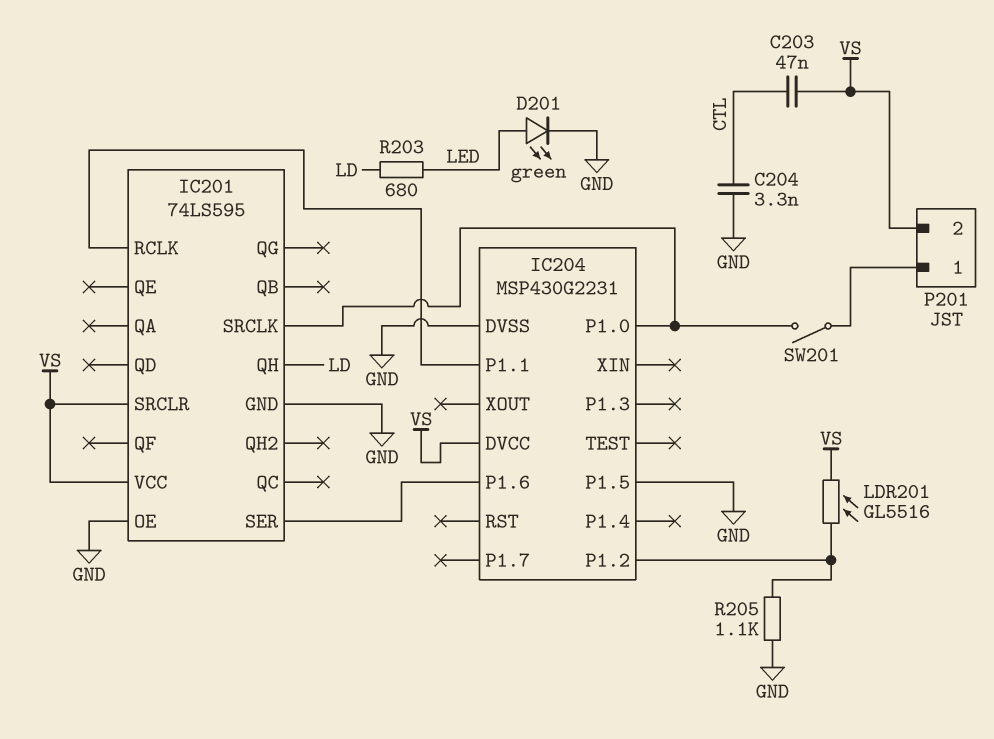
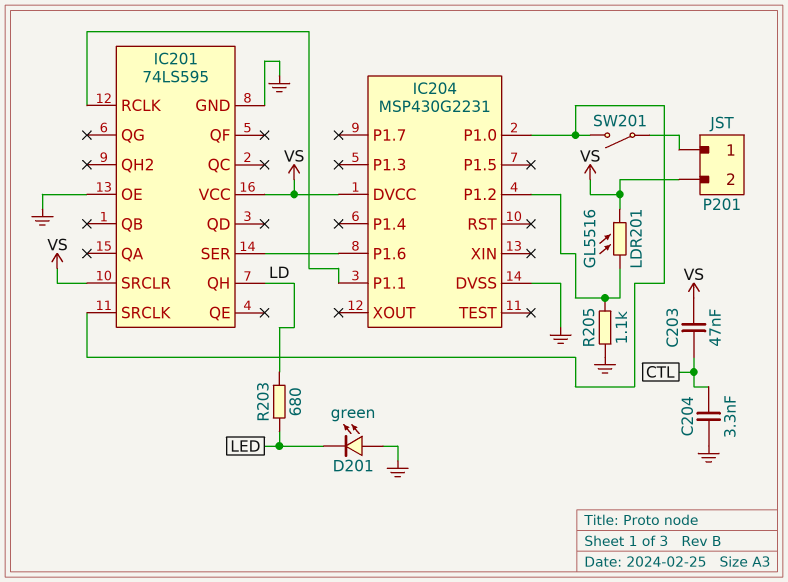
D201: LED green (A LED, K GND) -> LED green (A GND, K LED)
IC204 pin P1.5: GND -> none

